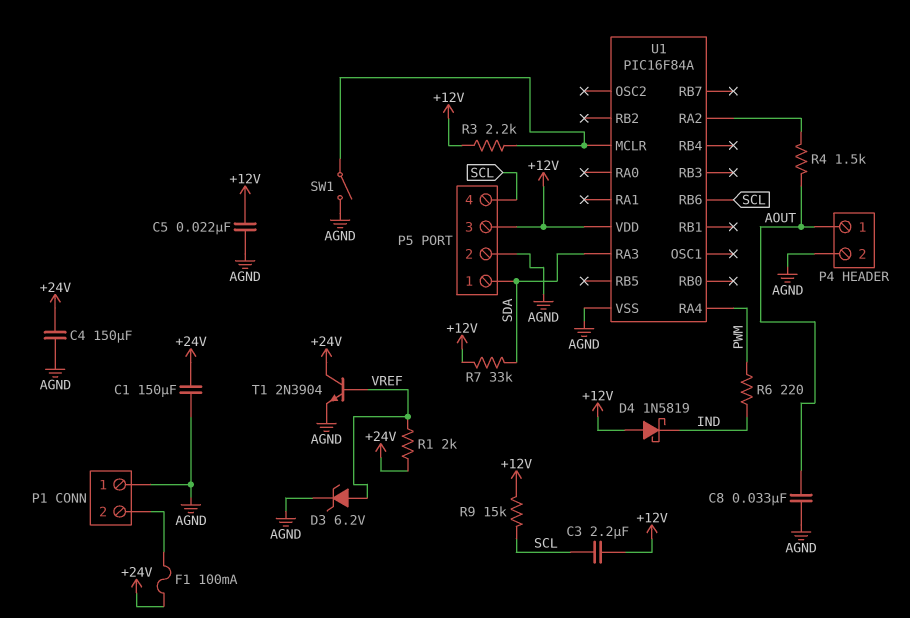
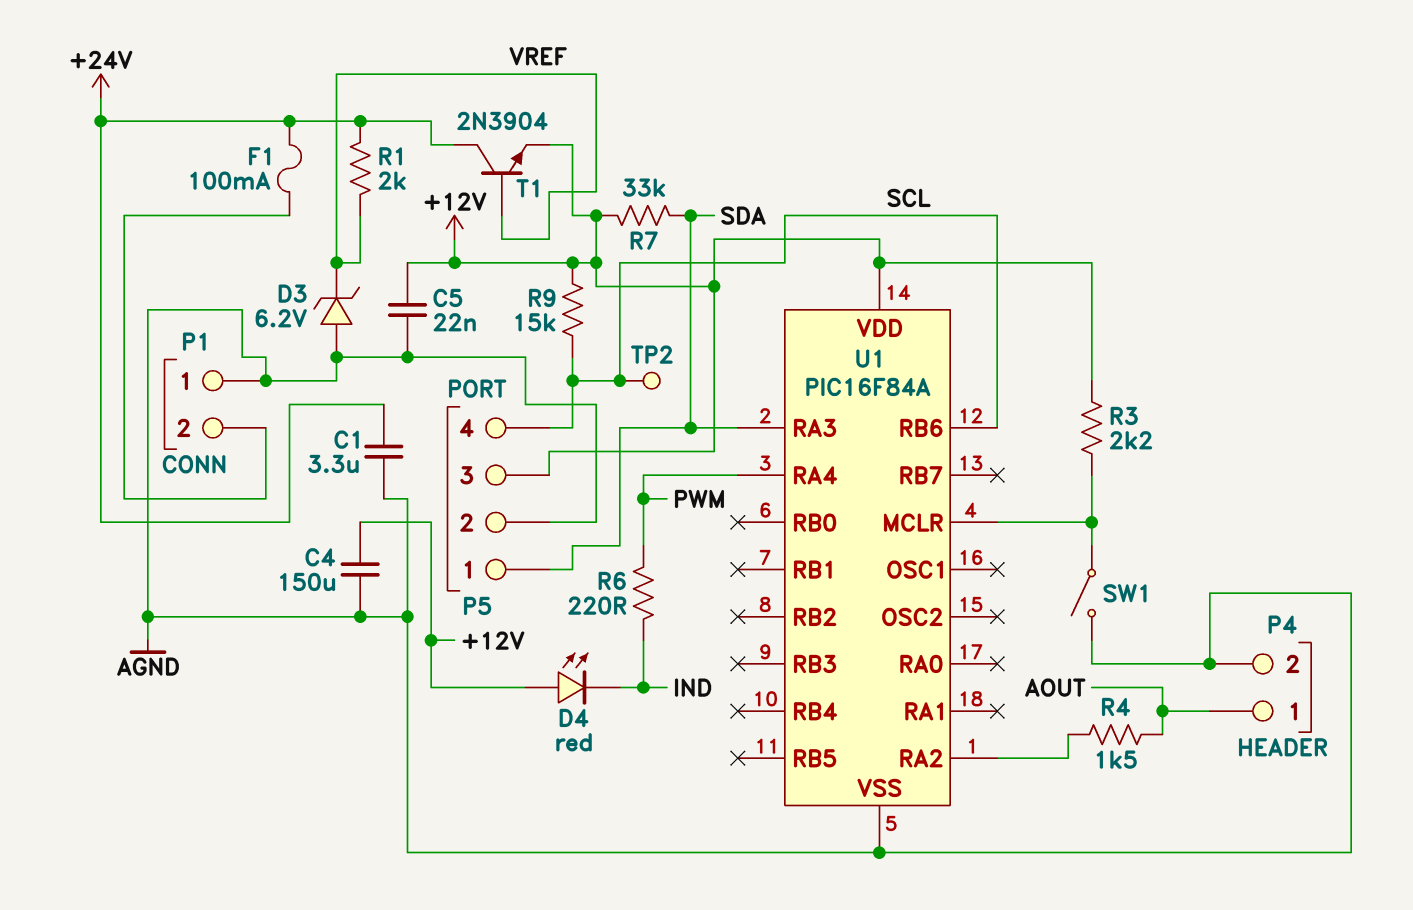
C1: 150uF (+24V, AGND) -> 3.3uF (+24V, AGND)
C3: 2.2uF (+12V, SCL) -> none
C4: 150uF (+24V, AGND) -> 150uF (+12V, AGND)
C8: 33nF (AGND, AOUT) -> none
D3: zener 6.2V (A VREF, K AGND) -> zener 6.2V (A AGND, K VREF)
D4: schottky 1N5819 (A +12V, K IND) -> LED red (A +12V, K IND)
T1: NPN 2N3904 (B VREF, C +24V, E AGND) -> NPN 2N3904 (B VREF, C +24V, E +12V)
TP2: none -> test point (SCL)

